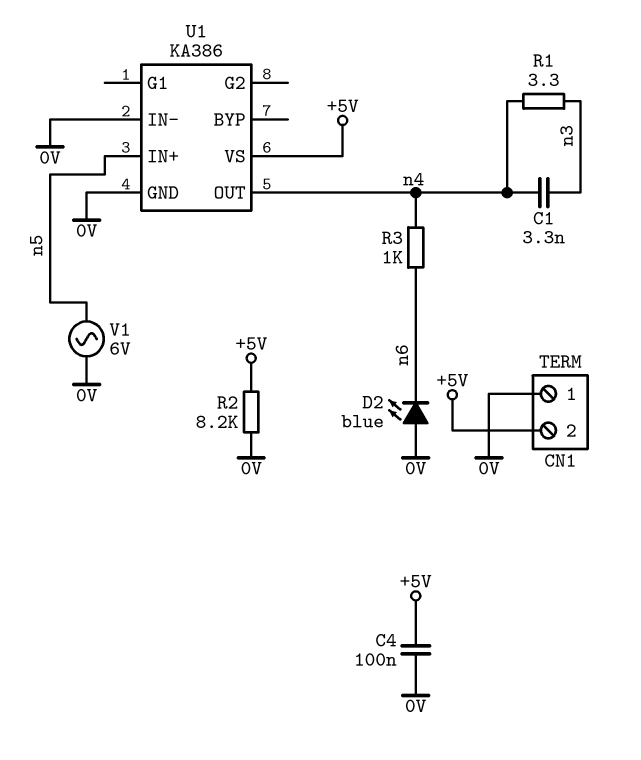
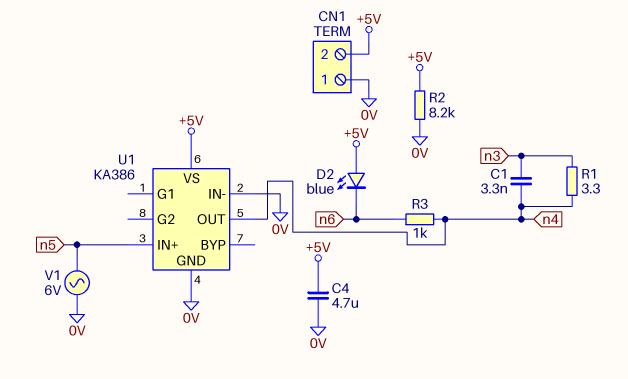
C4: 100nF (+5V, 0V) -> 4.7uF (+5V, 0V)
D2: LED blue (A 0V, K n6) -> LED blue (A +5V, K n6)

